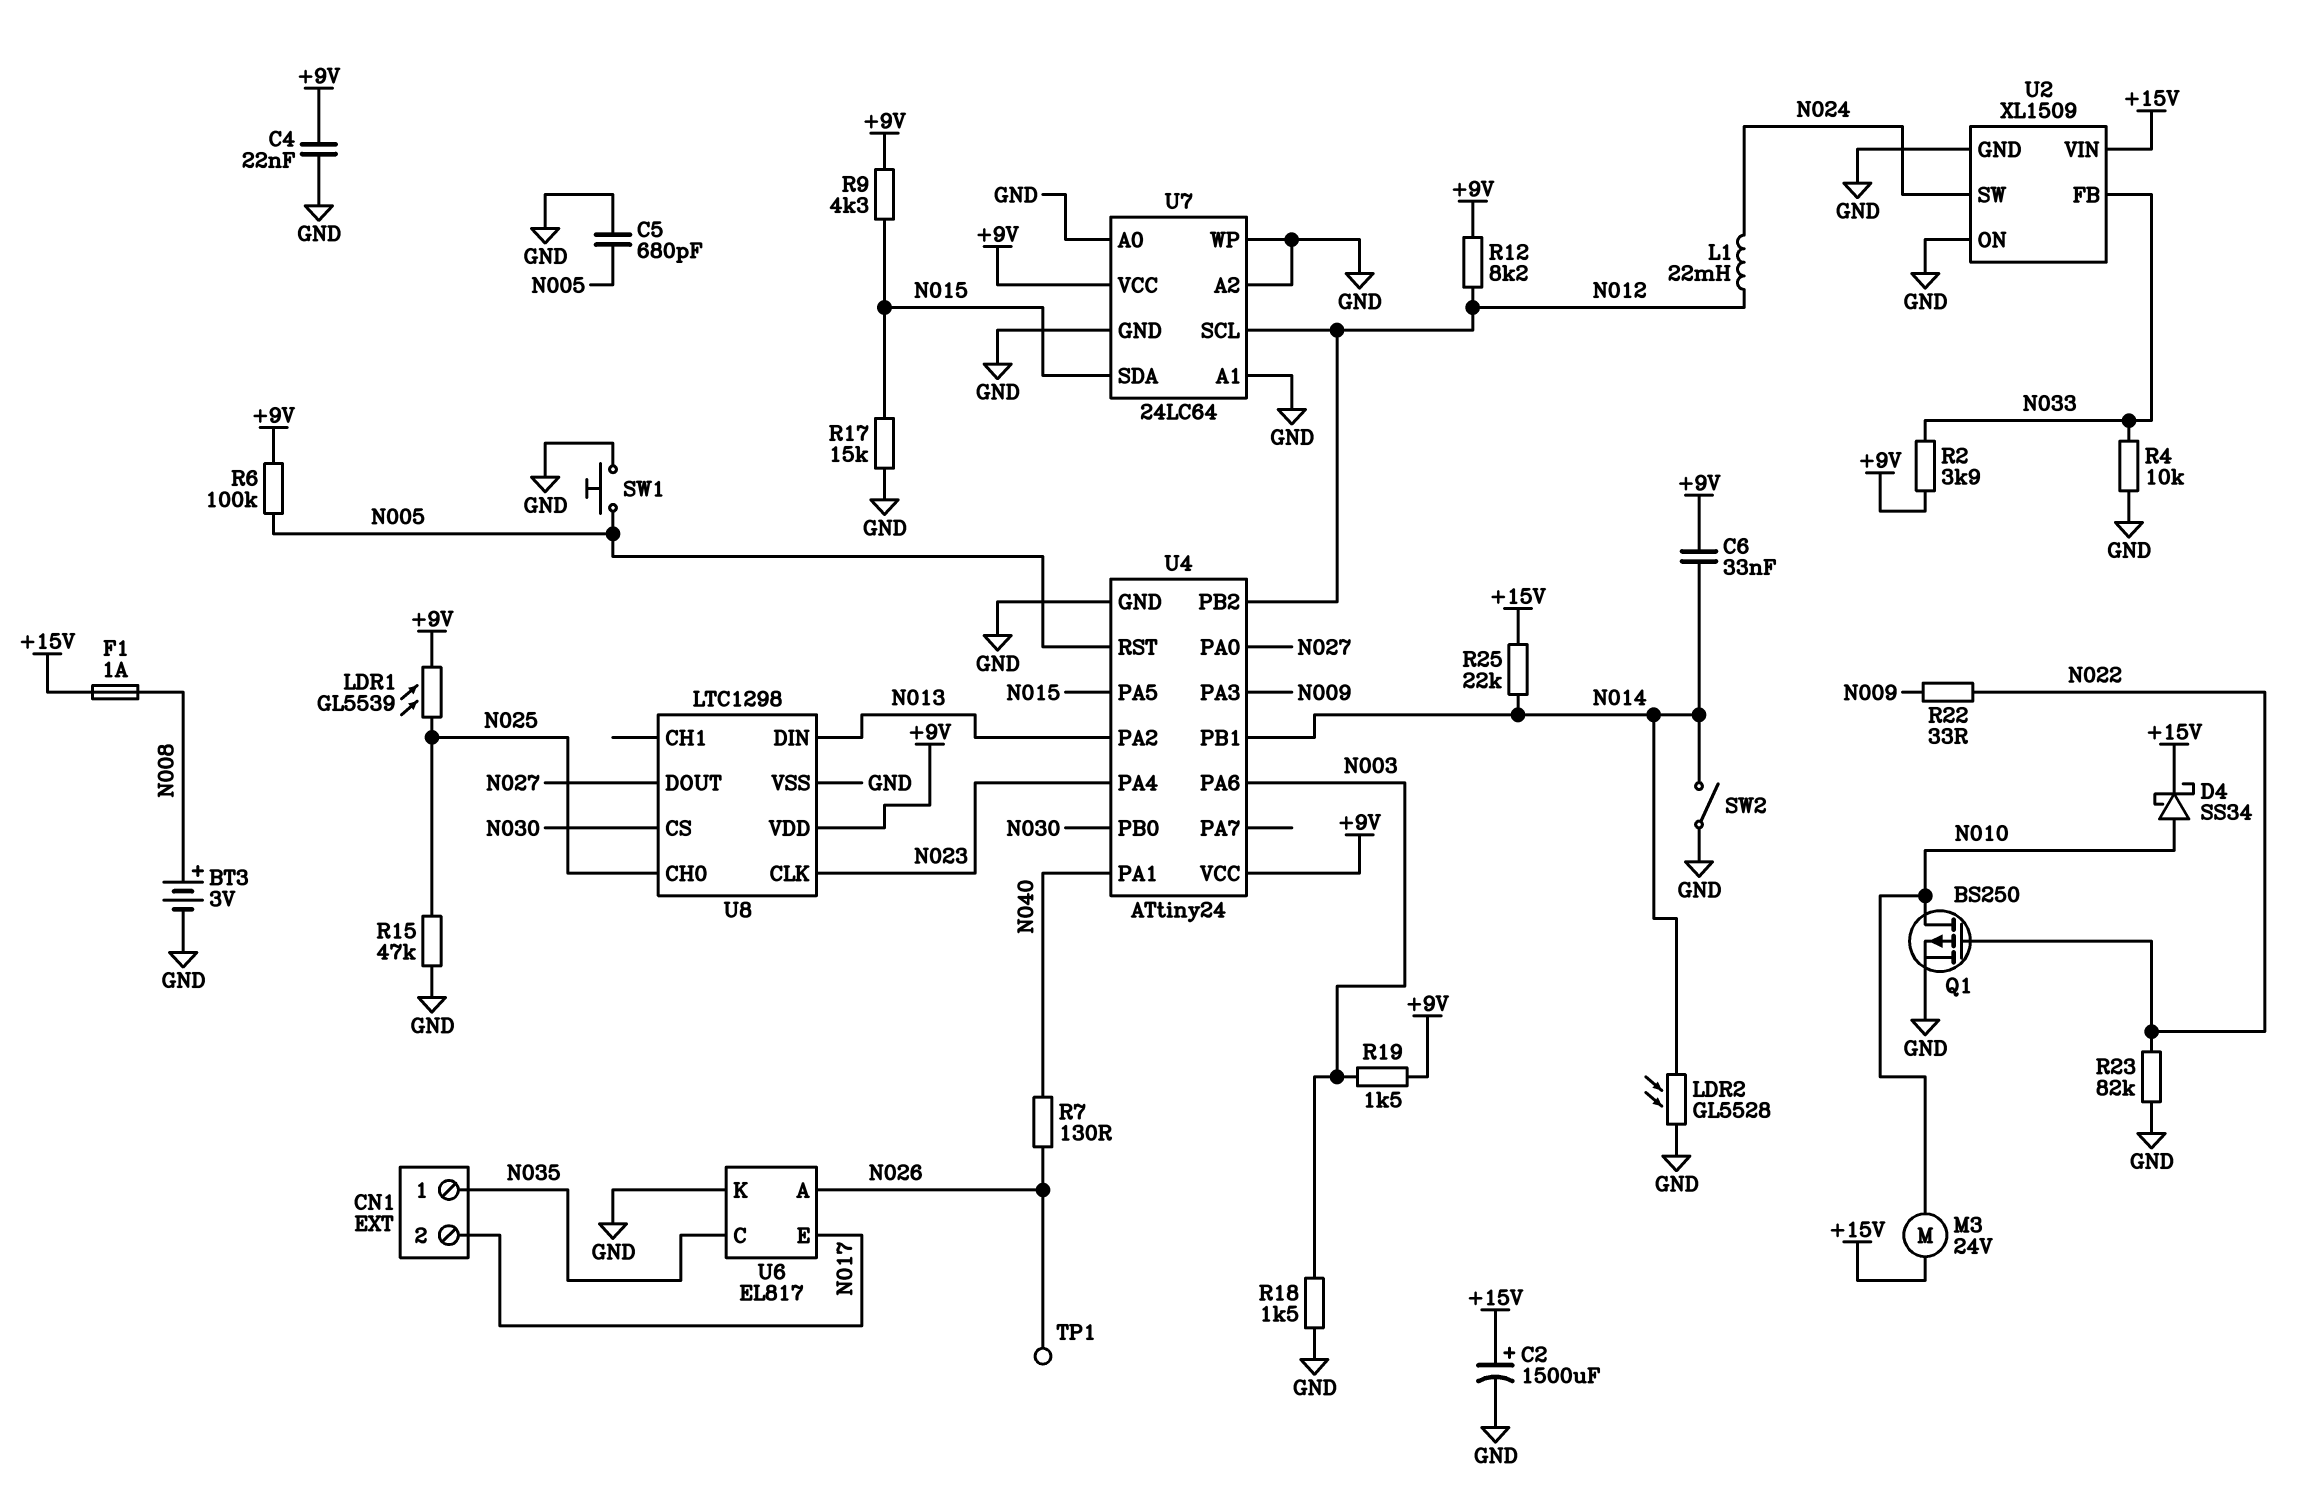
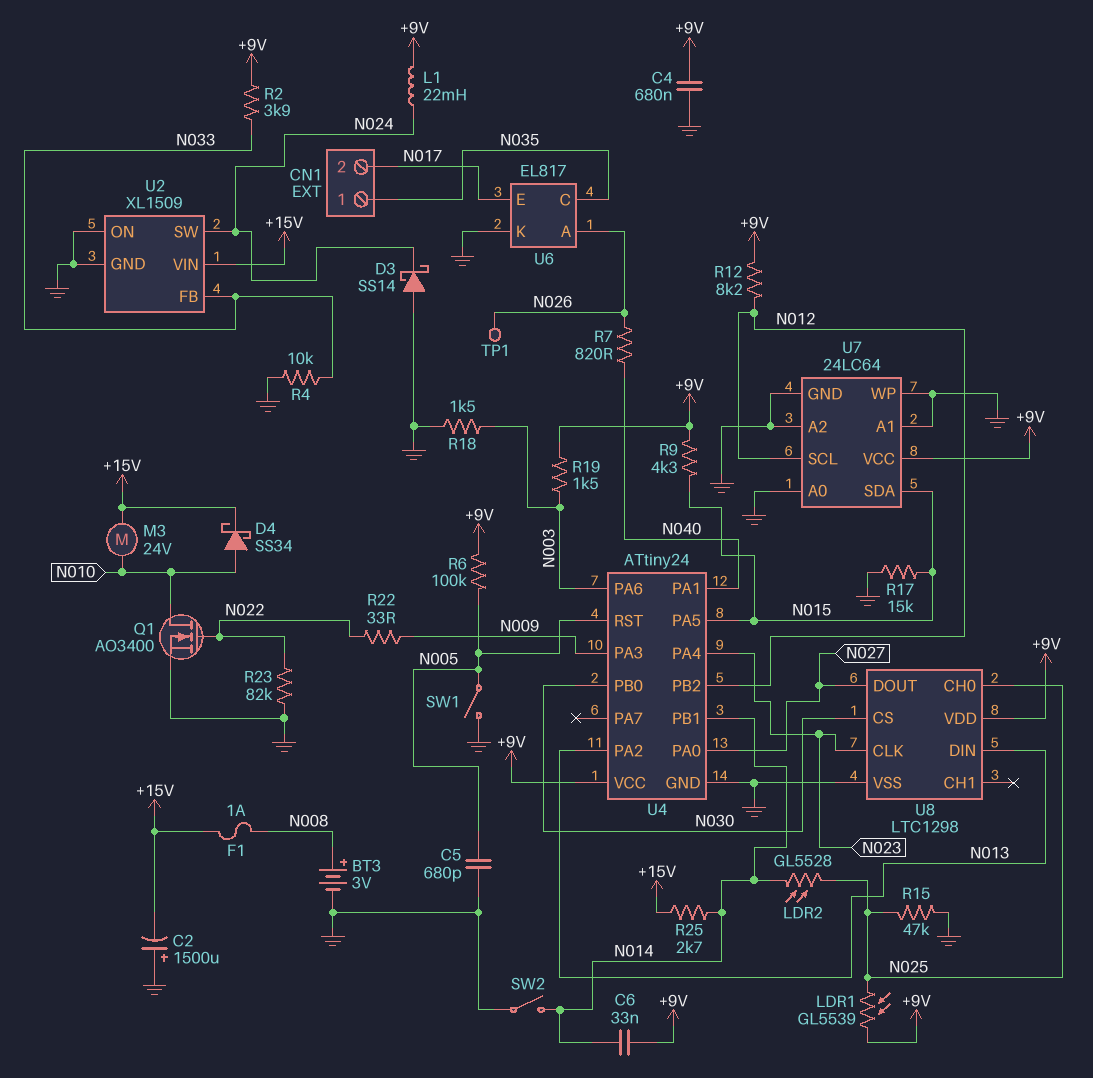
C2: 1500uF (plus +15V, minus GND) -> 1500uF (plus GND, minus +15V)
C4: 22nF (+9V, GND) -> 680nF (+9V, GND)
D3: none -> schottky SS14 (A GND, K N024)
L1: 22mH (N012, N024) -> 22mH (+9V, N024)
LDR2: GL5528 (GND, N014) -> GL5528 (N014, N025)
Q1: PMOS BS250 (G N022, D N010, S GND) -> NMOS AO3400 (G N022, D N010, S GND)
R7: 130 (N026, N040) -> 820 (N026, N040)
R25: 22k (+15V, N014) -> 2.7k (+15V, N014)
SW1: button (GND, N005) -> switch (GND, N005)

